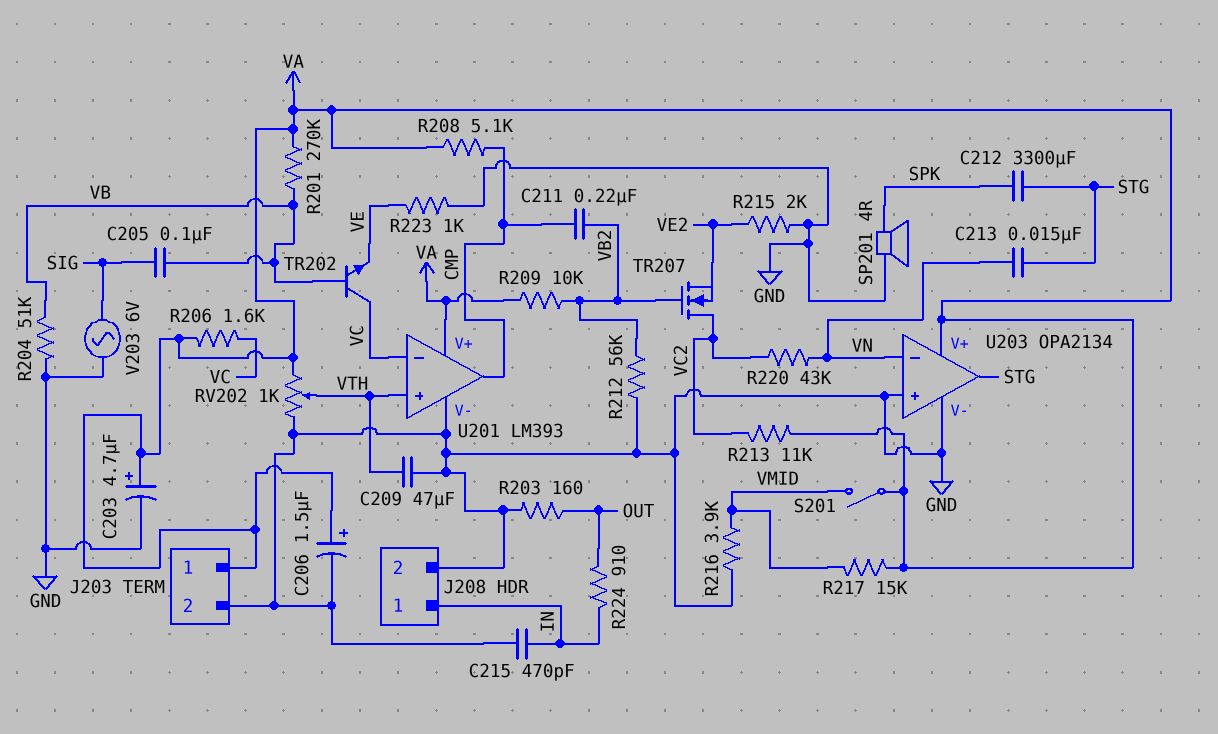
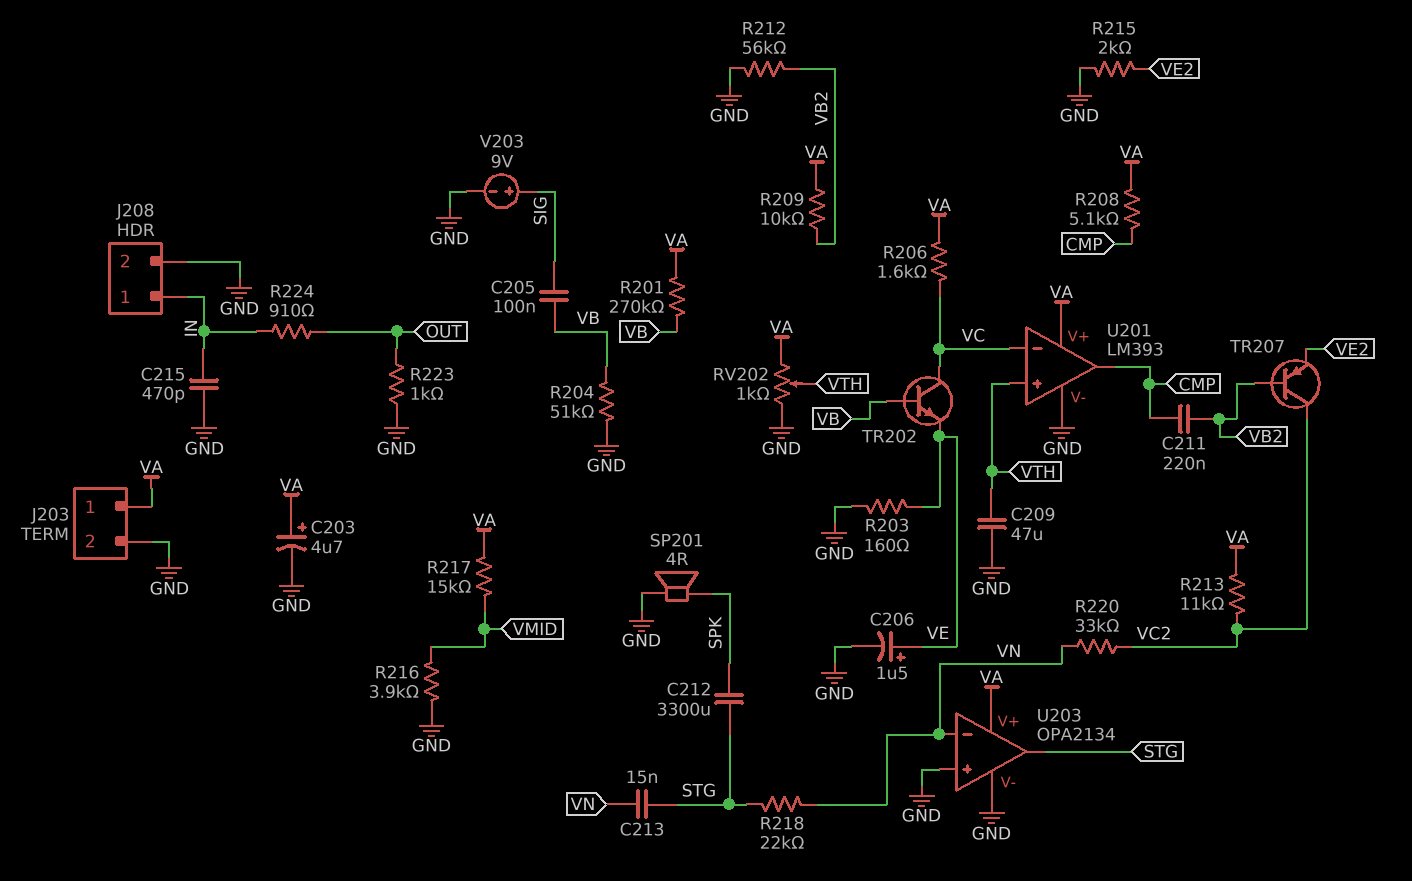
C206: 1.5uF (plus VA, minus GND) -> 1.5uF (plus VE, minus GND)
R203: 160 (GND, OUT) -> 160 (GND, VE)
R218: none -> 22k (STG, VN)
R220: 43k (VC2, VN) -> 33k (VC2, VN)
R223: 1k (GND, VE) -> 1k (GND, OUT)
S201: switch (VA, VMID) -> none
TR207: NMOS (G VB2, D VC2, S VE2) -> PNP (B VB2, C VC2, E VE2)
V203: AC 6V (GND, SIG) -> 9V (plus SIG, minus GND)

